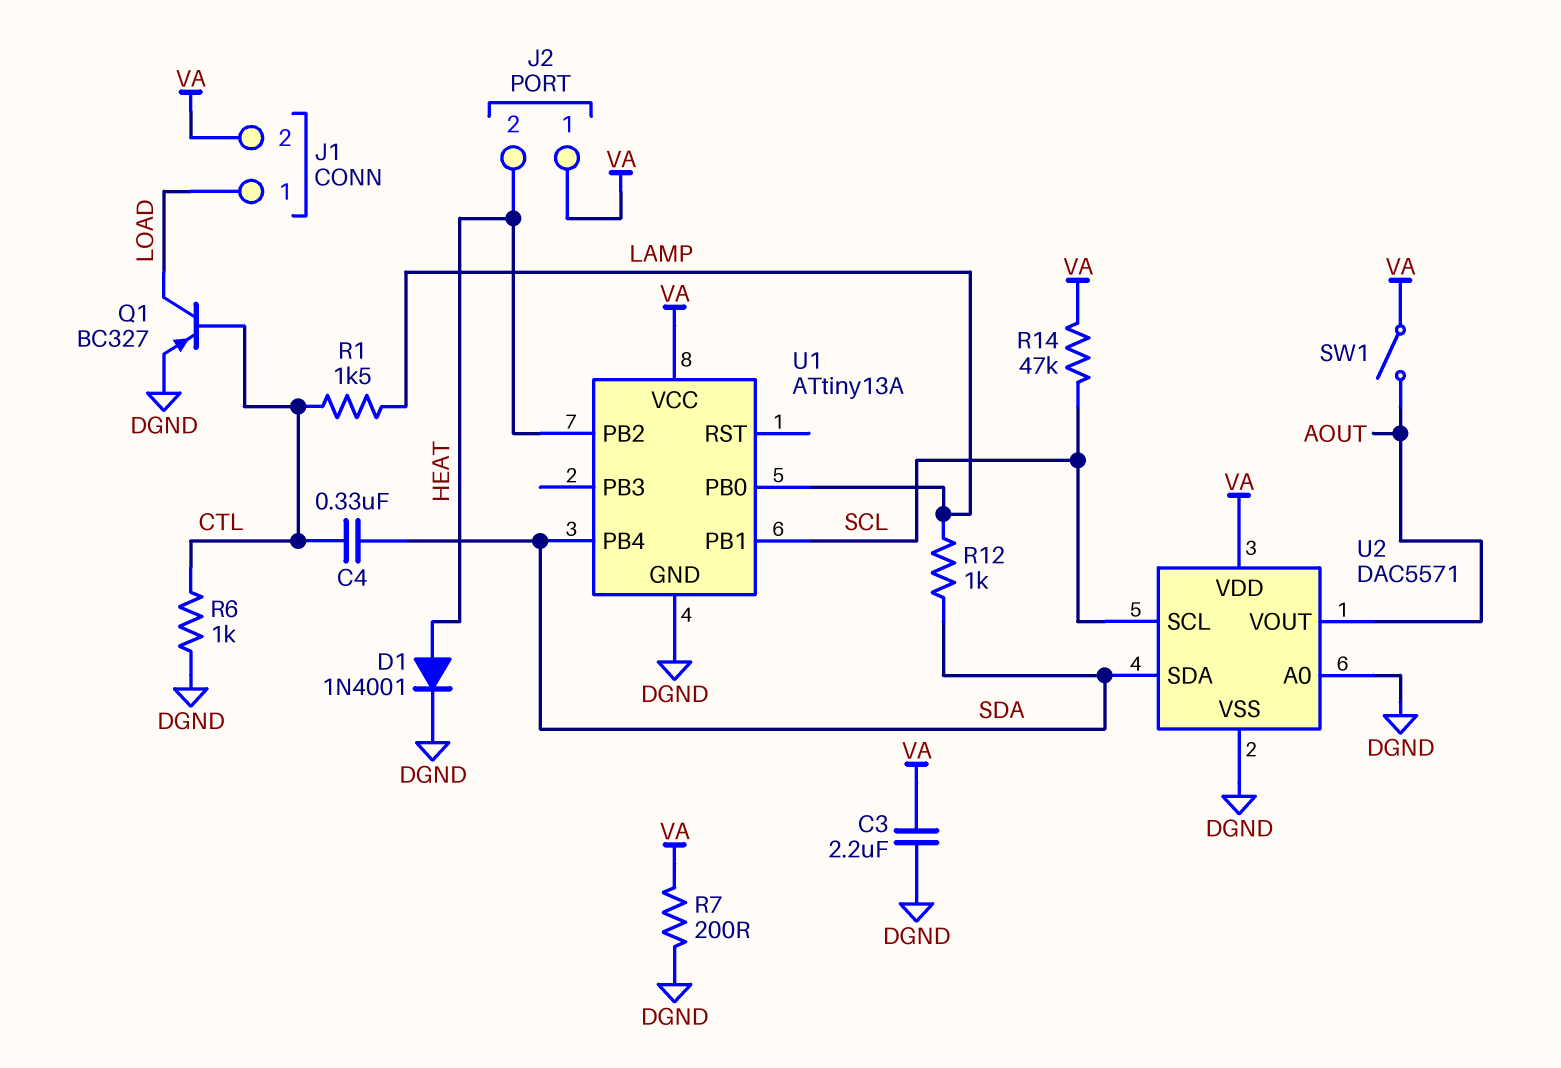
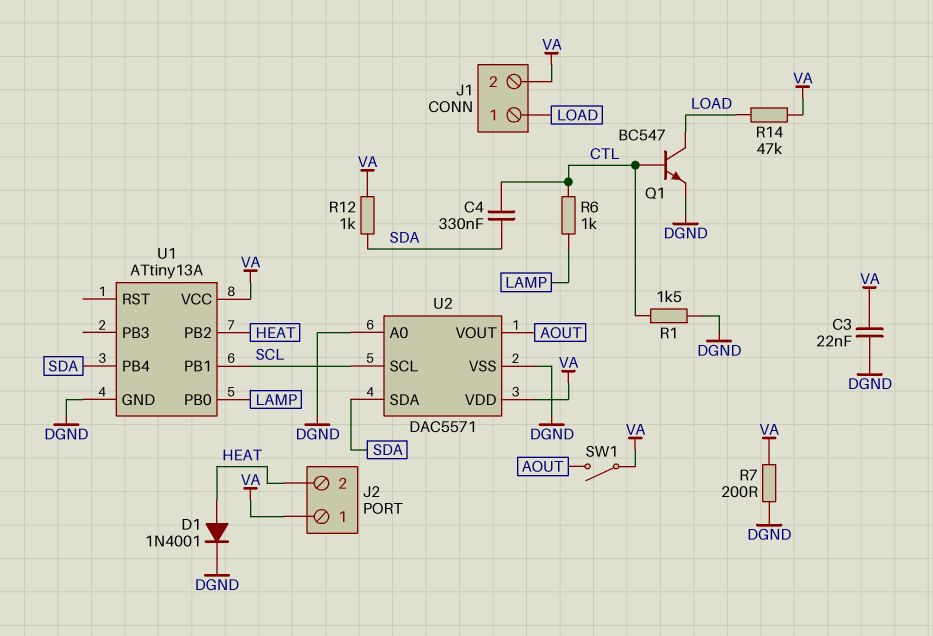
C3: 2.2uF (DGND, VA) -> 22nF (DGND, VA)
Q1: PNP BC327 (B CTL, C LOAD, E DGND) -> NPN BC547 (B CTL, C LOAD, E DGND)
R1: 1.5k (CTL, LAMP) -> 1.5k (CTL, DGND)
R6: 1k (CTL, DGND) -> 1k (CTL, LAMP)
R12: 1k (LAMP, SDA) -> 1k (SDA, VA)
R14: 47k (SCL, VA) -> 47k (LOAD, VA)

